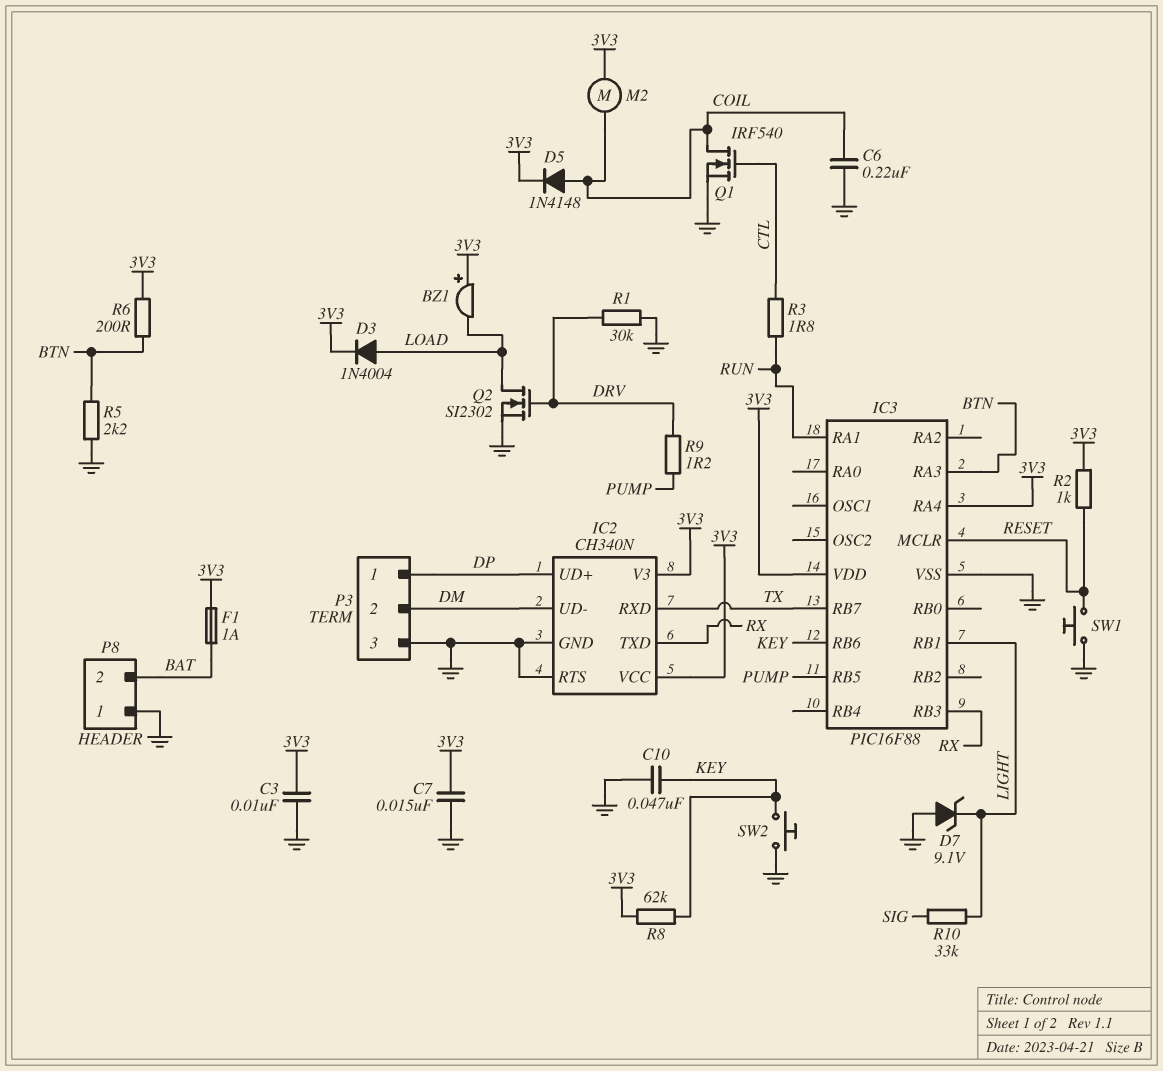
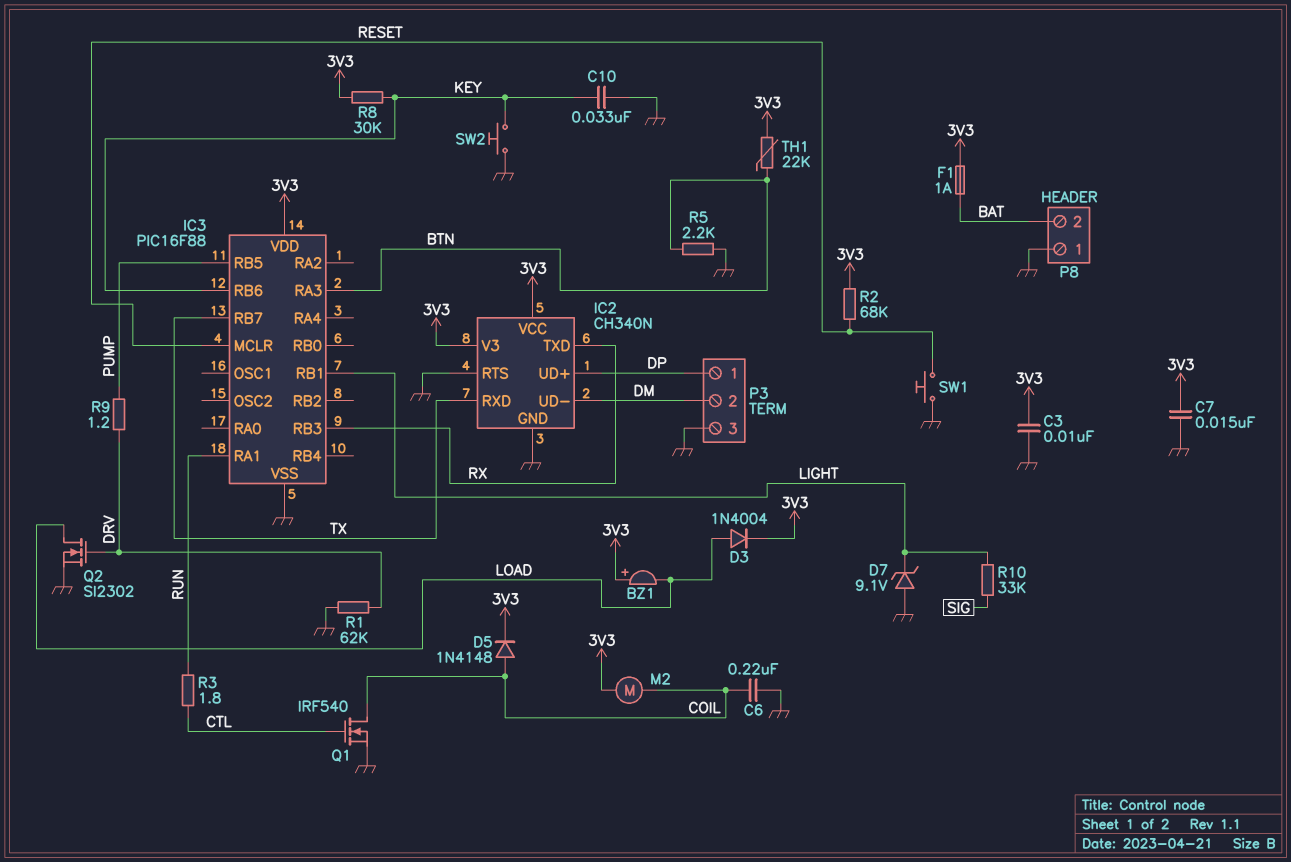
C10: 47nF (GND, KEY) -> 33nF (GND, KEY)
IC3 pin RA4: 3V3 -> none
R1: 30k (DRV, GND) -> 62k (DRV, GND)
R2: 1k (3V3, RESET) -> 68k (3V3, RESET)
R6: 200 (3V3, BTN) -> none
R8: 62k (3V3, KEY) -> 30k (3V3, KEY)
TH1: none -> 22k (3V3, BTN)

